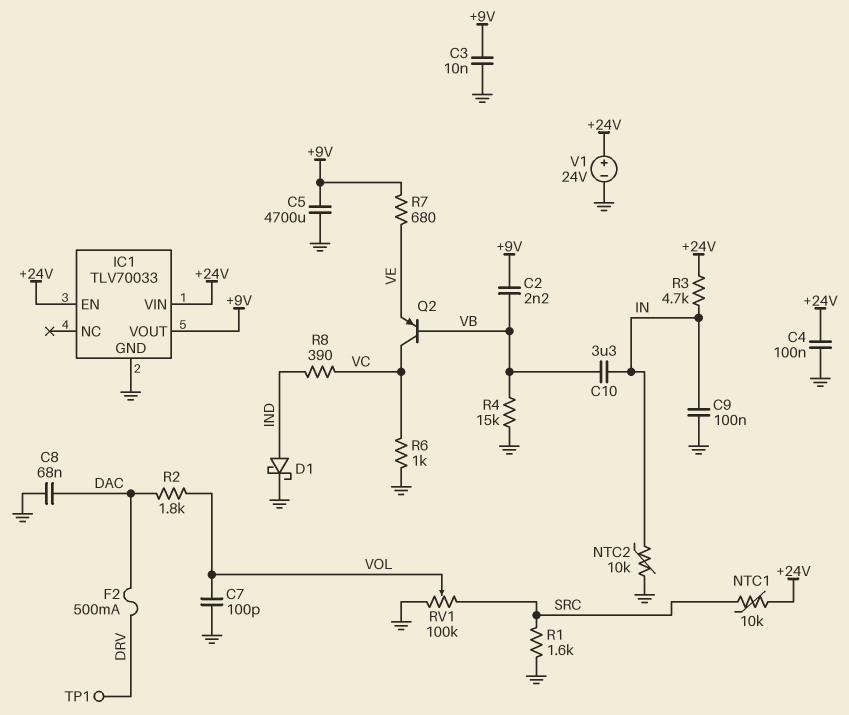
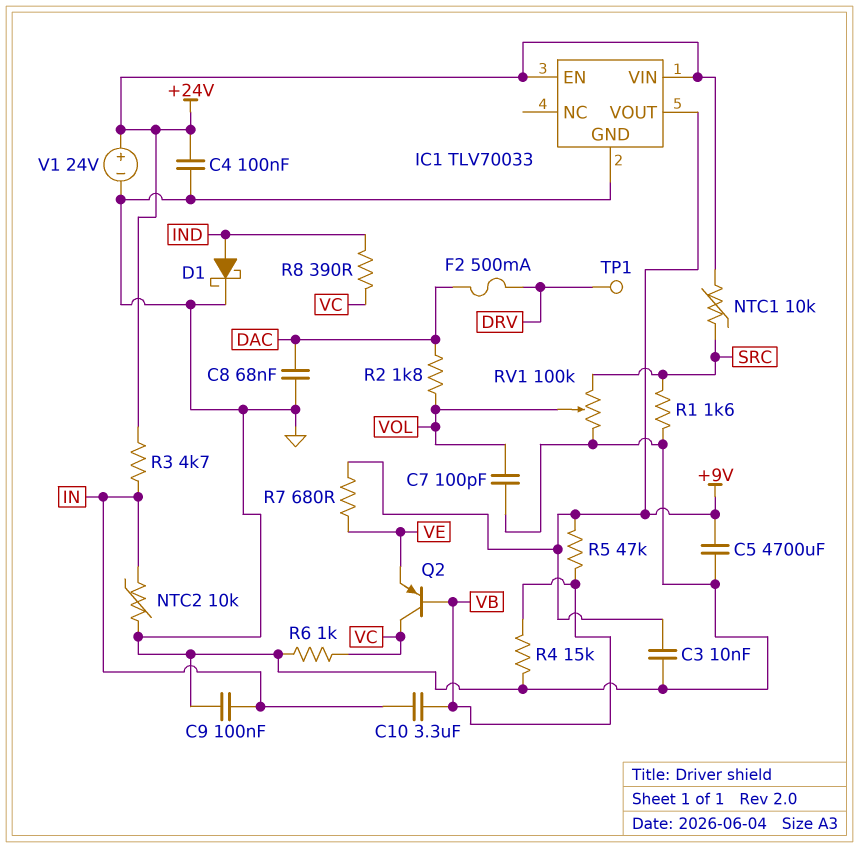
C2: 2.2nF (+9V, VB) -> none
R5: none -> 47k (+9V, VB)

